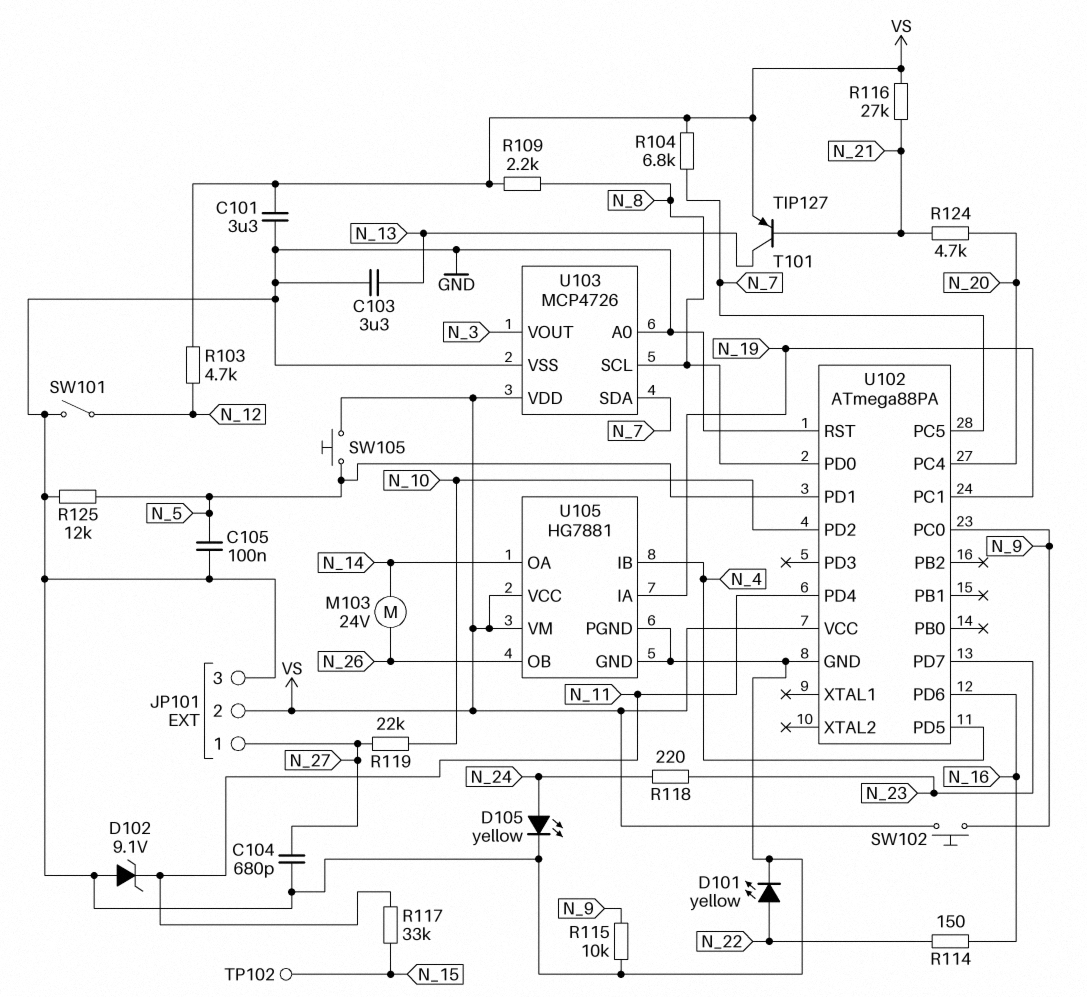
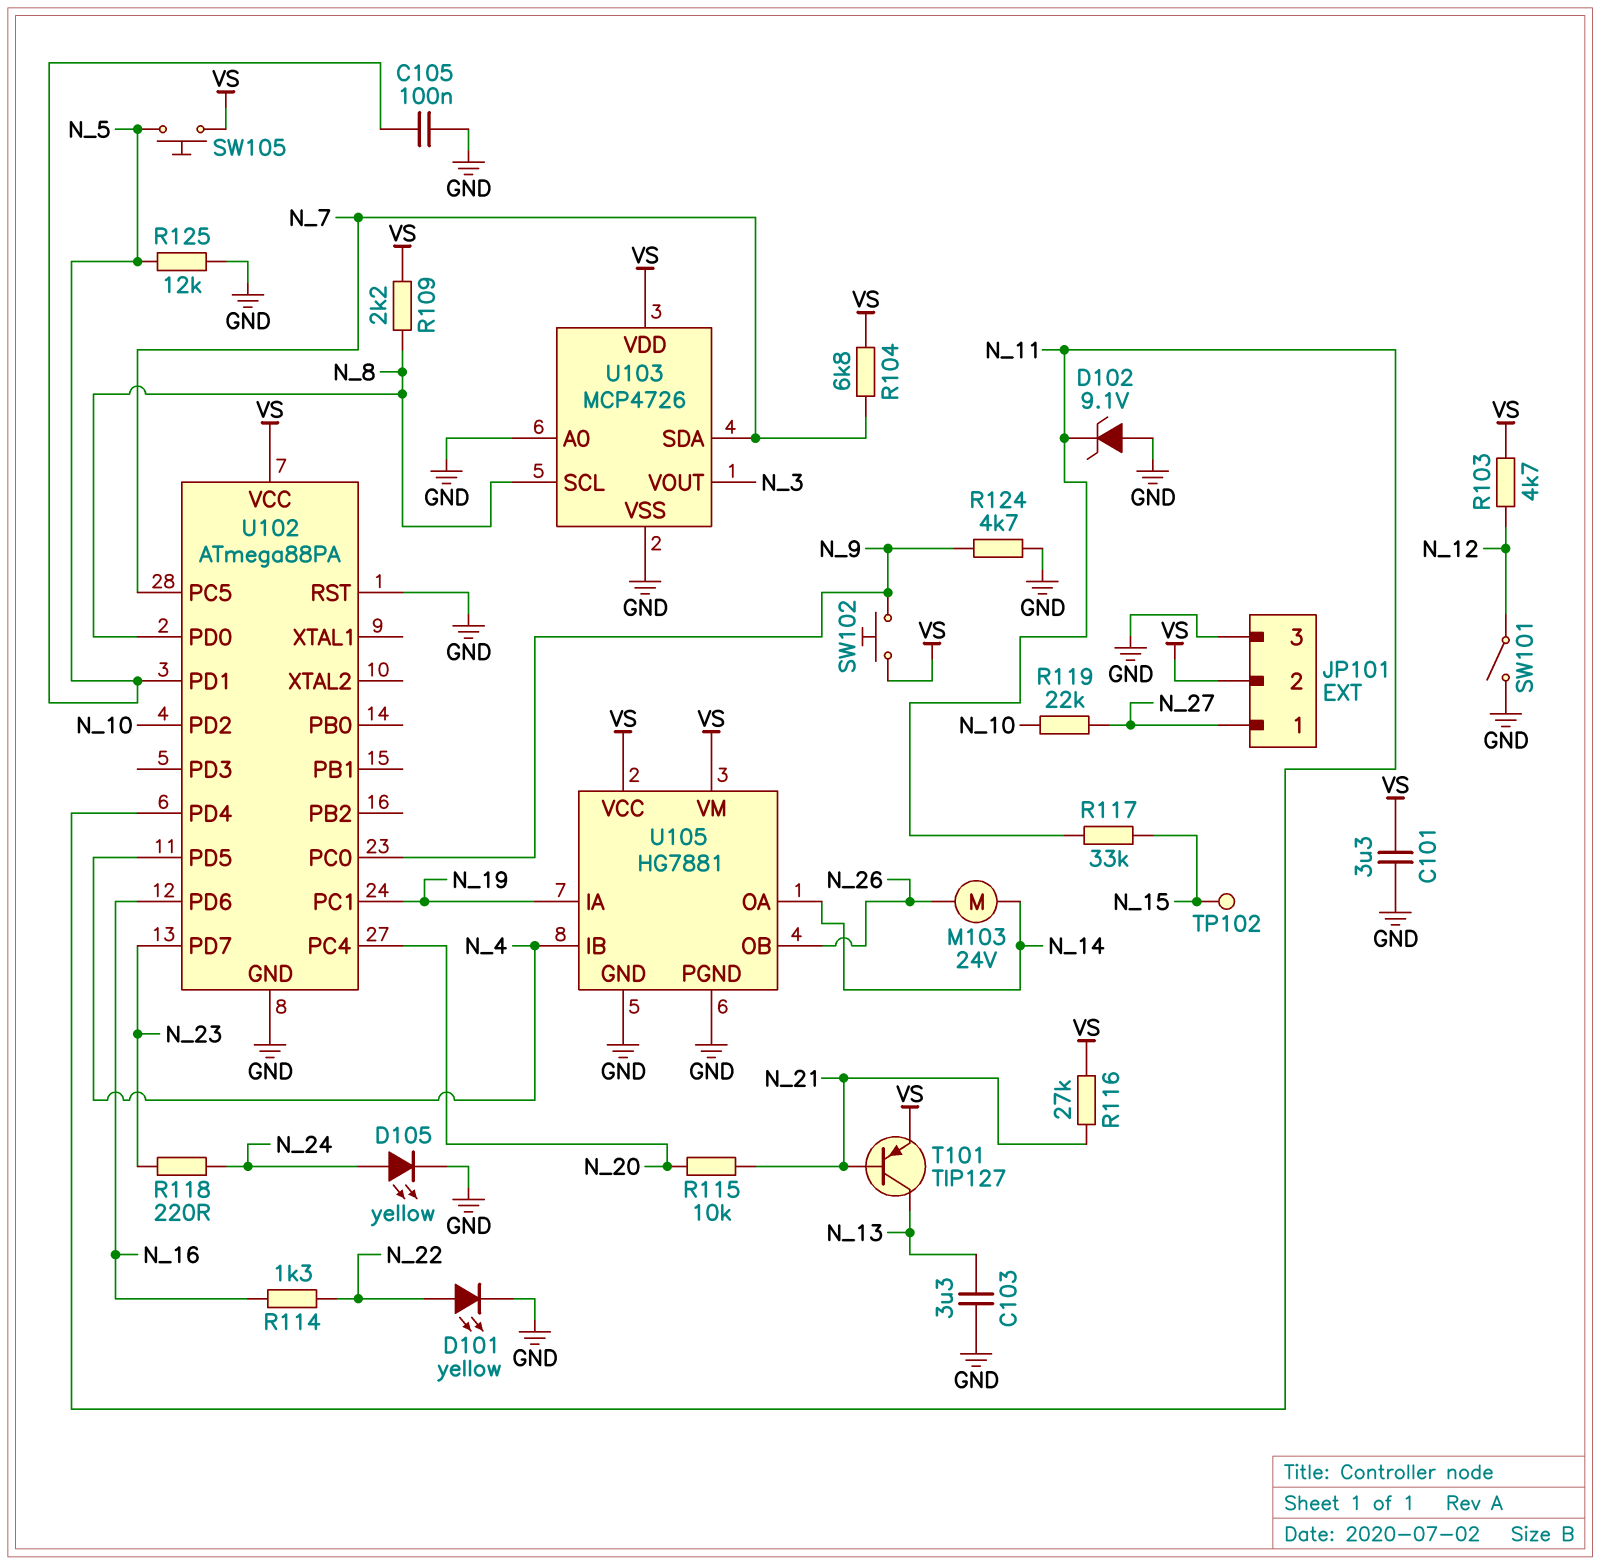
C104: 680pF (GND, N_27) -> none
R114: 150 (N_16, N_22) -> 1.3k (N_16, N_22)
R115: 10k (GND, N_9) -> 10k (N_20, N_21)
R124: 4.7k (N_20, N_21) -> 4.7k (GND, N_9)

